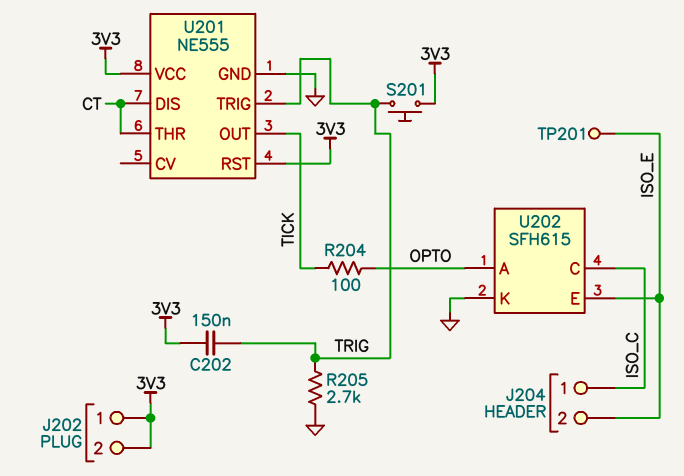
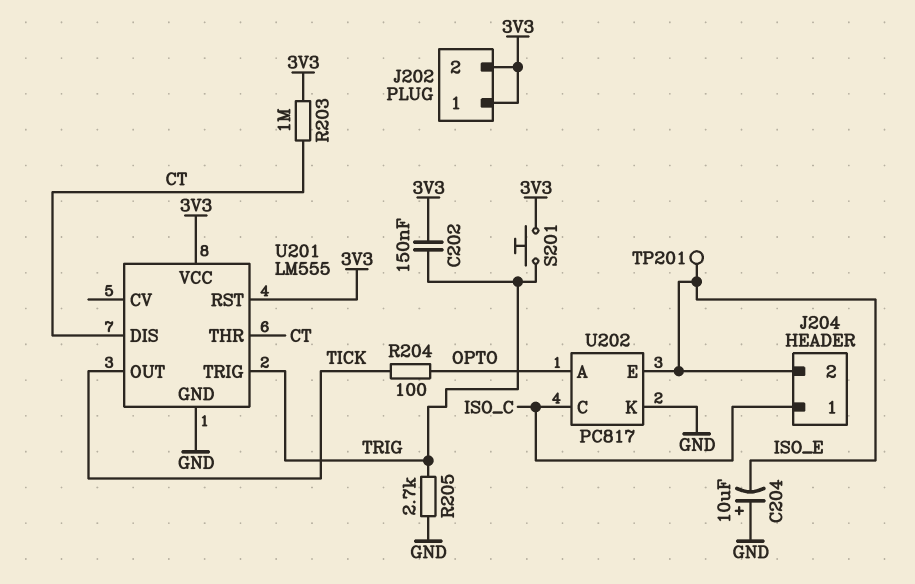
C204: none -> 10uF (plus GND, minus ISO_E)
R203: none -> 1M (3V3, CT)
U201: NE555 -> LM555
U202: SFH615 -> PC817

